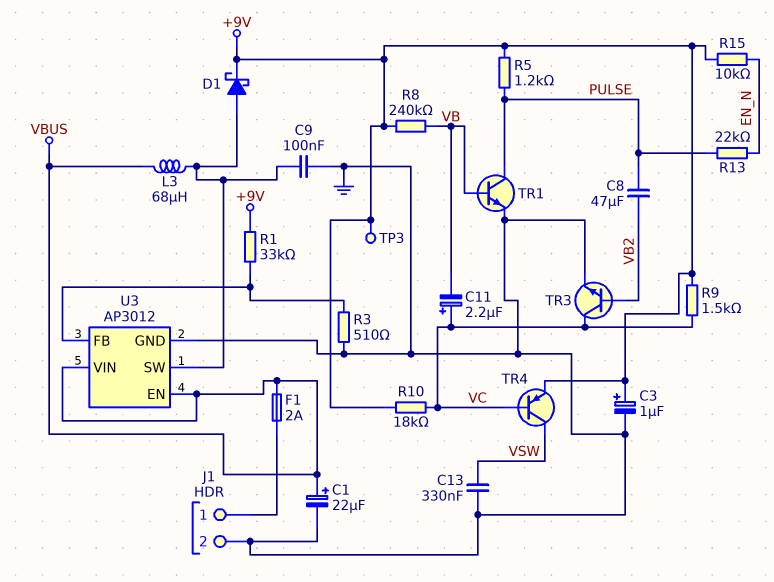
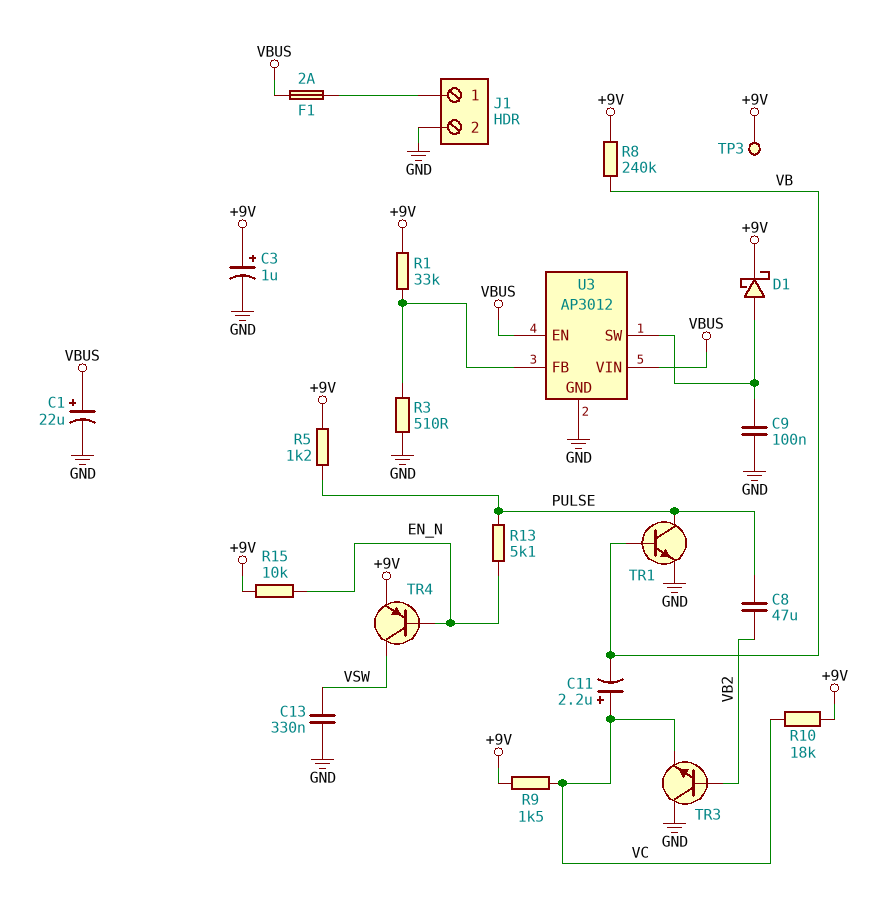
L3: 68uH (U3/SW, VBUS) -> none
R13: 22k (EN_N, PULSE) -> 5.1k (EN_N, PULSE)
TR3: NPN (B VB2, C VC, E GND) -> NPN (B VB2, C GND, E VC)
TR4: PNP (B VC, C VSW, E +9V) -> PNP (B EN_N, C VSW, E +9V)

